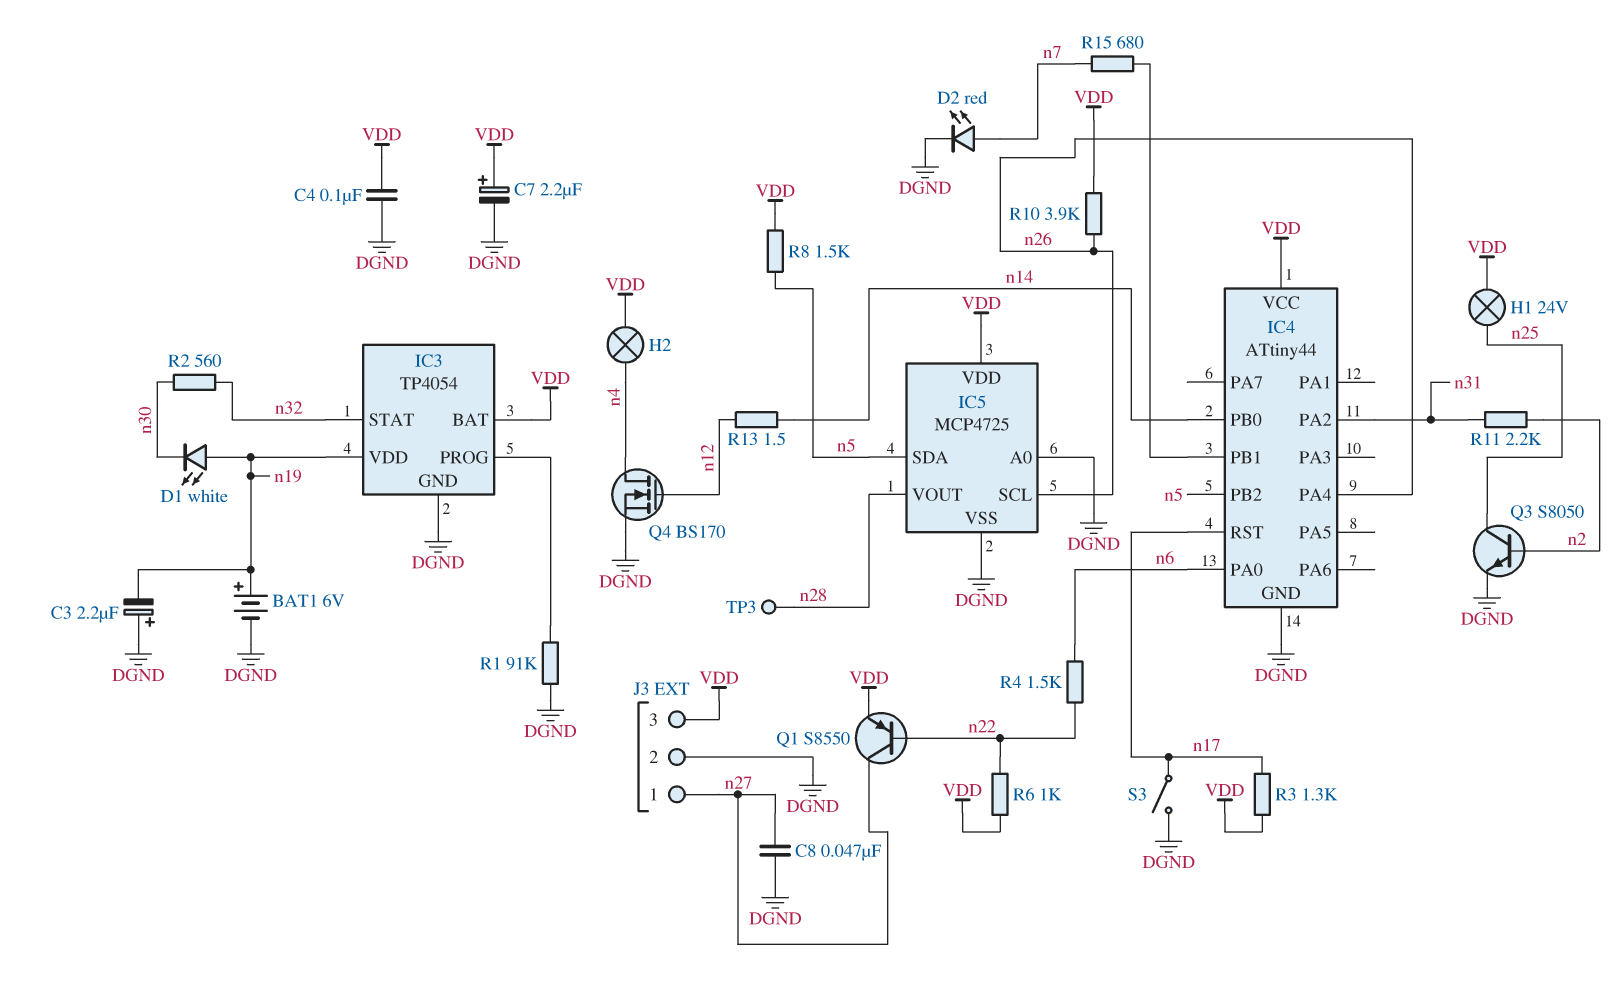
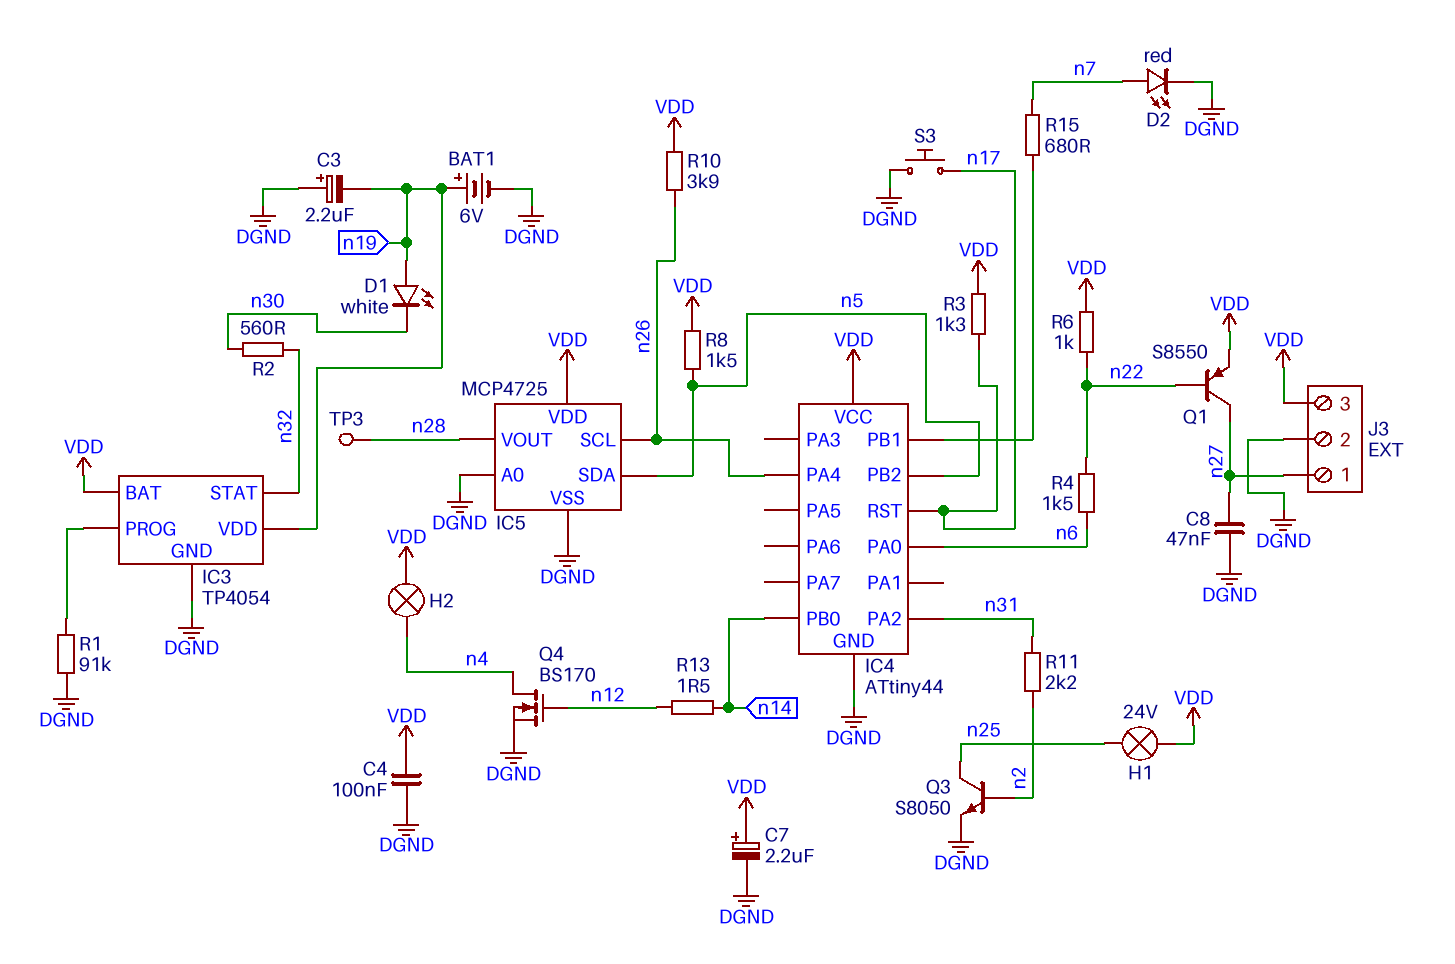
S3: switch (DGND, n17) -> button (DGND, n17)

